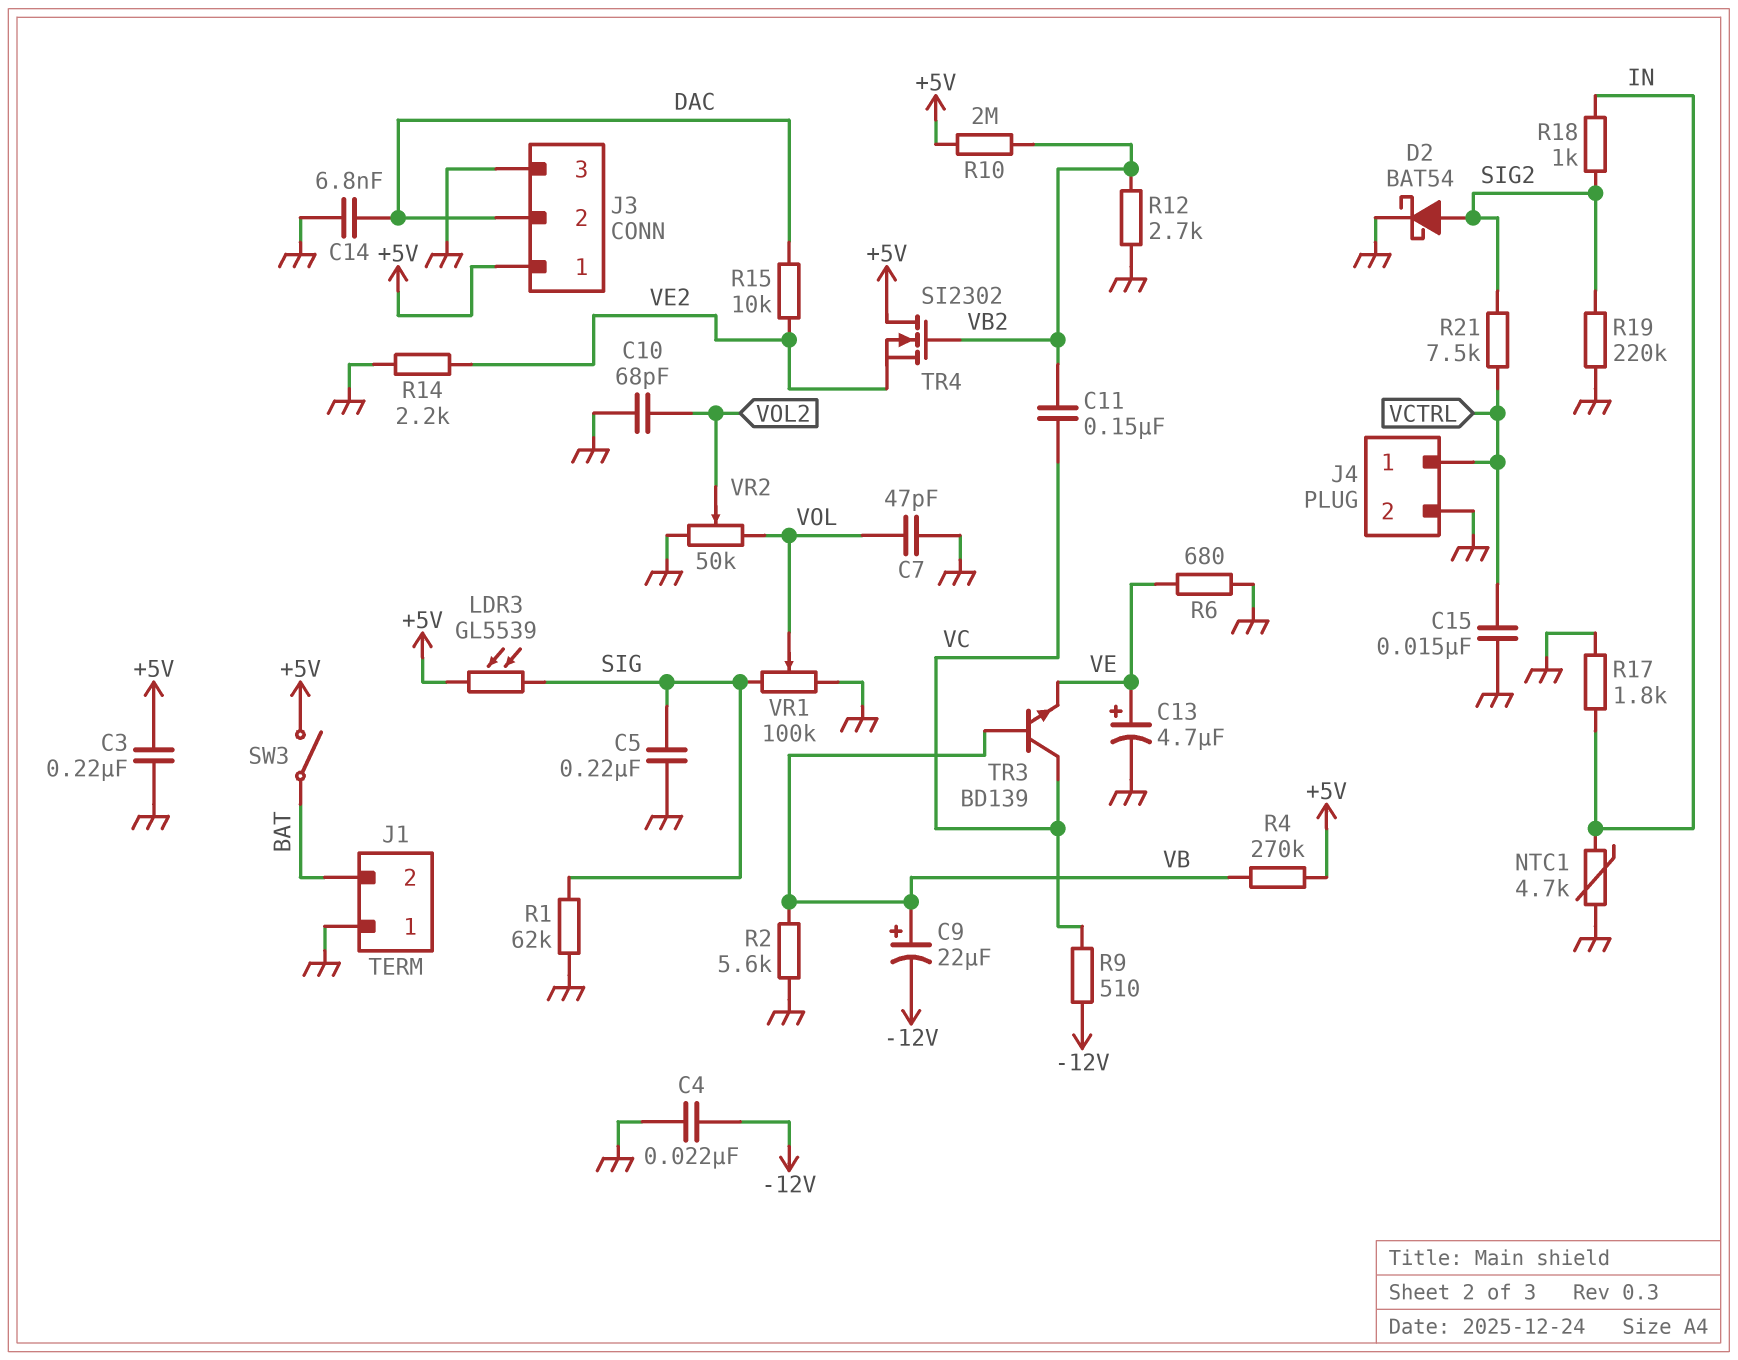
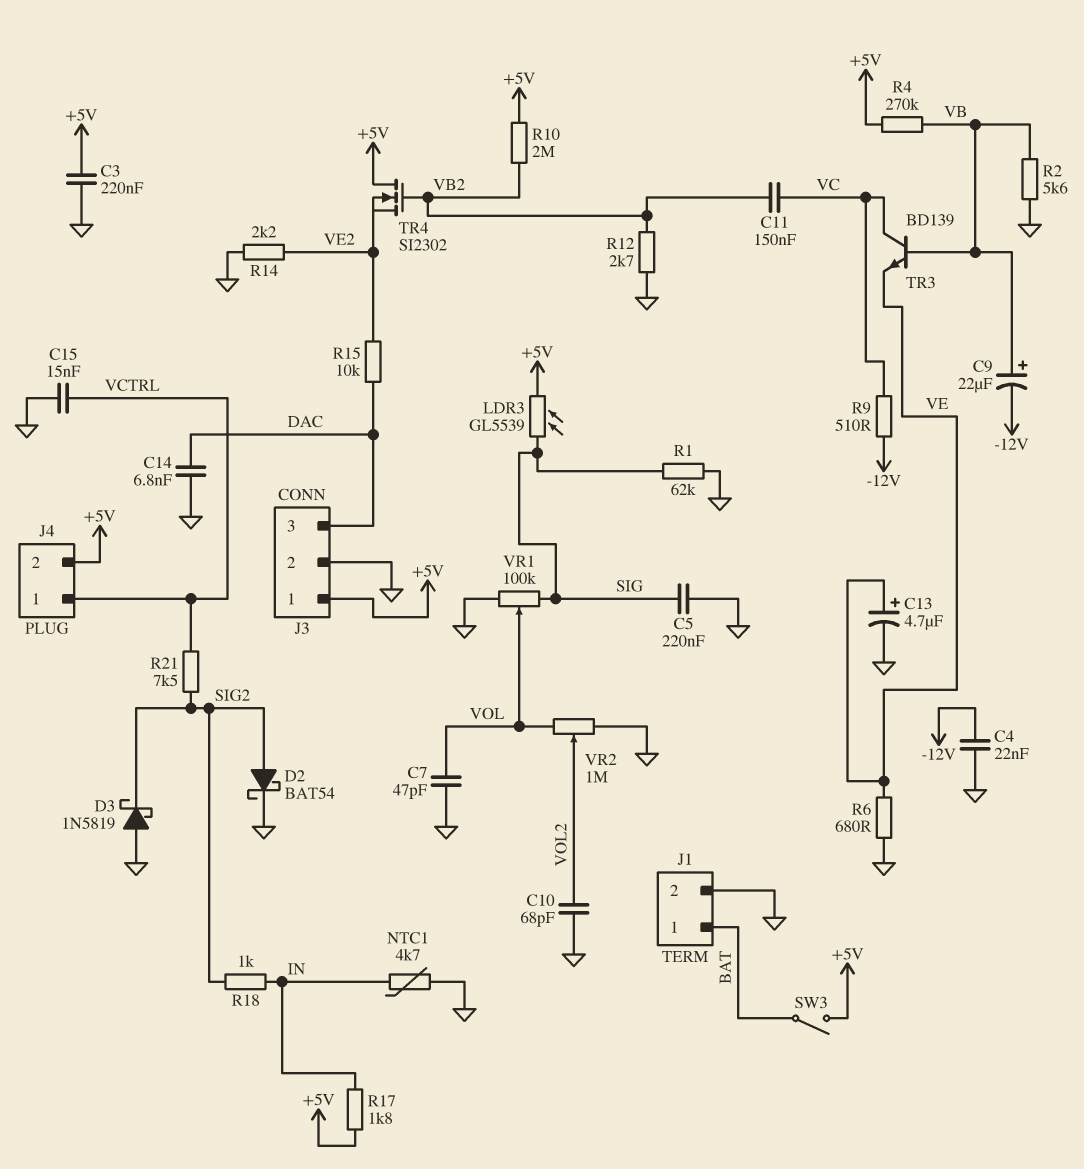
D3: none -> schottky 1N5819 (A GND, K SIG2)
J1 pin 1: GND -> BAT
J1 pin 2: BAT -> GND
J3 pin 2: DAC -> GND
J3 pin 3: GND -> DAC
J4 pin 2: GND -> +5V
R17: 1.8k (GND, IN) -> 1.8k (+5V, IN)
R19: 220k (GND, SIG2) -> none
VR2: 50k (GND, VOL, wiper VOL2) -> 1M (GND, VOL, wiper VOL2)

